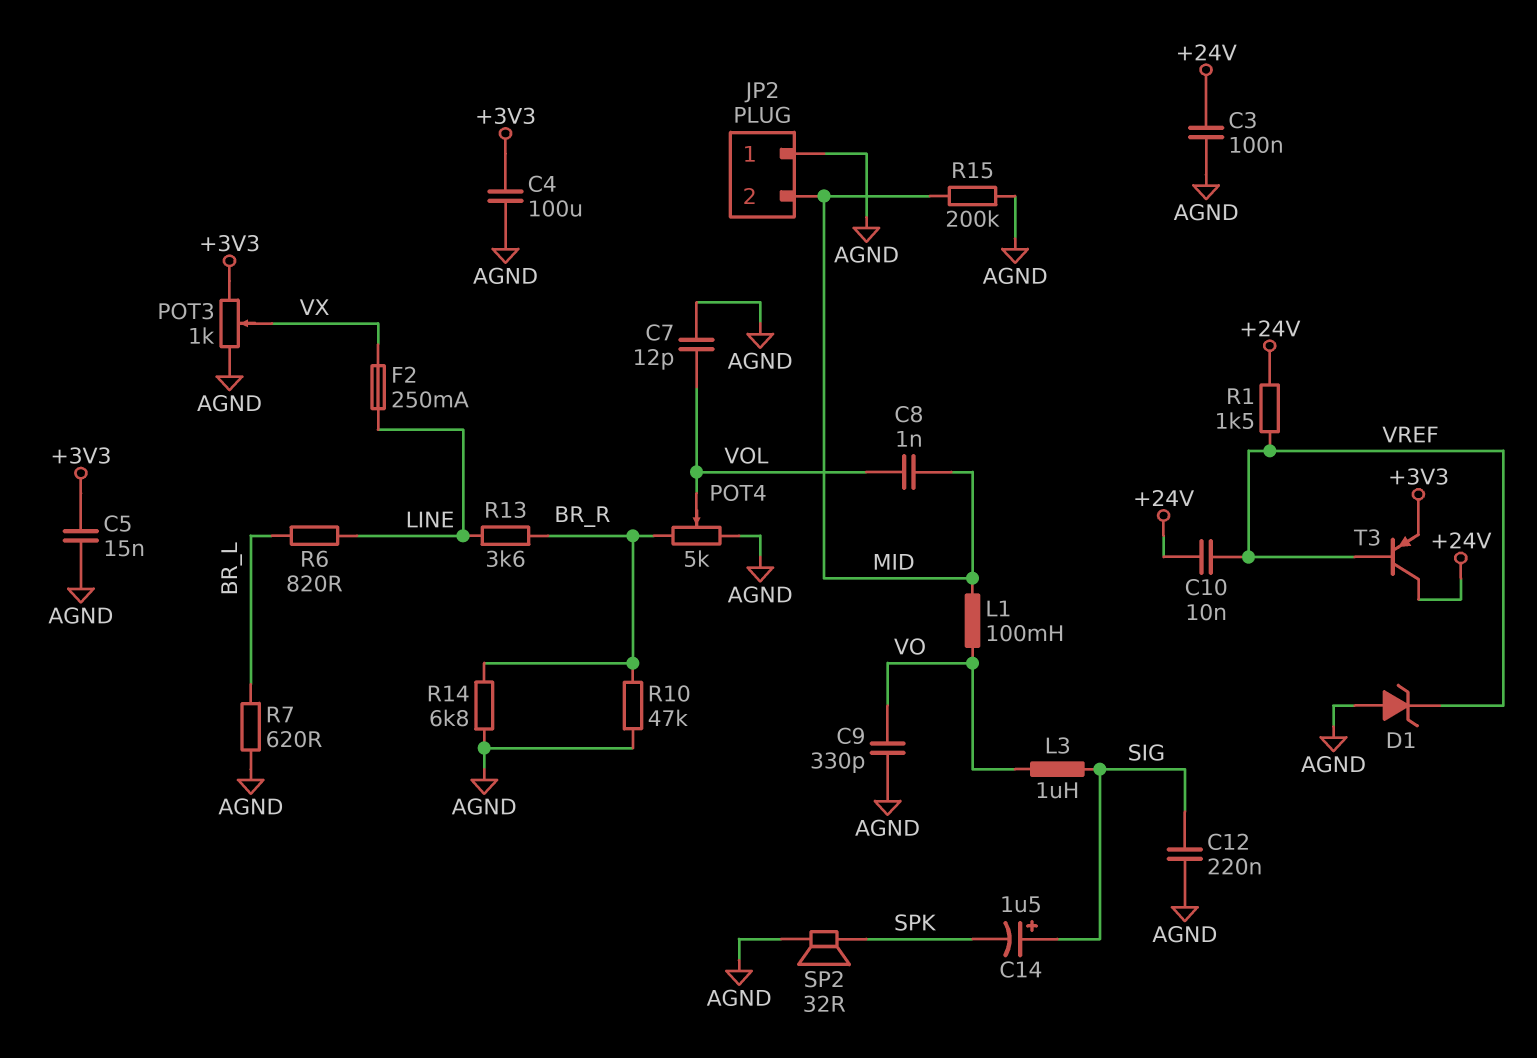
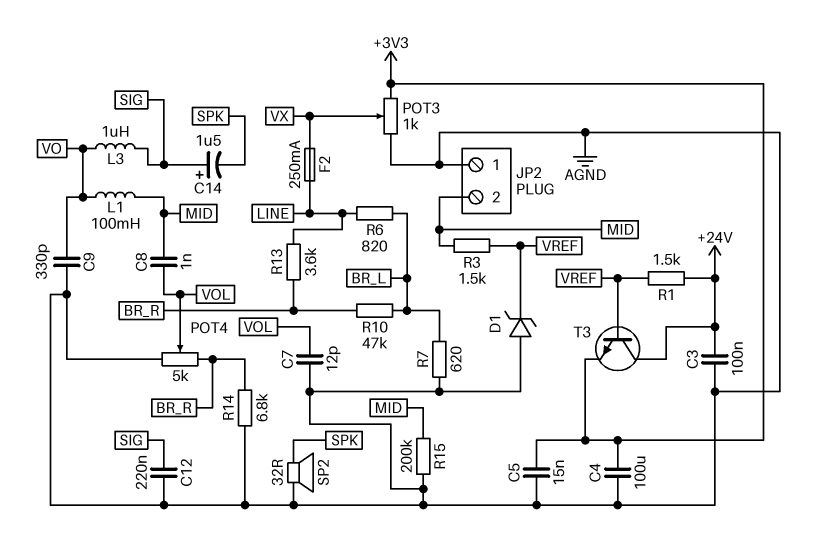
C10: 10nF (+24V, VREF) -> none
R3: none -> 1.5k (MID, VREF)
R10: 47k (AGND, BR_R) -> 47k (BR_L, BR_R)
T3: PNP (B VREF, C +24V, E +3V3) -> NPN (B VREF, C +24V, E +3V3)

